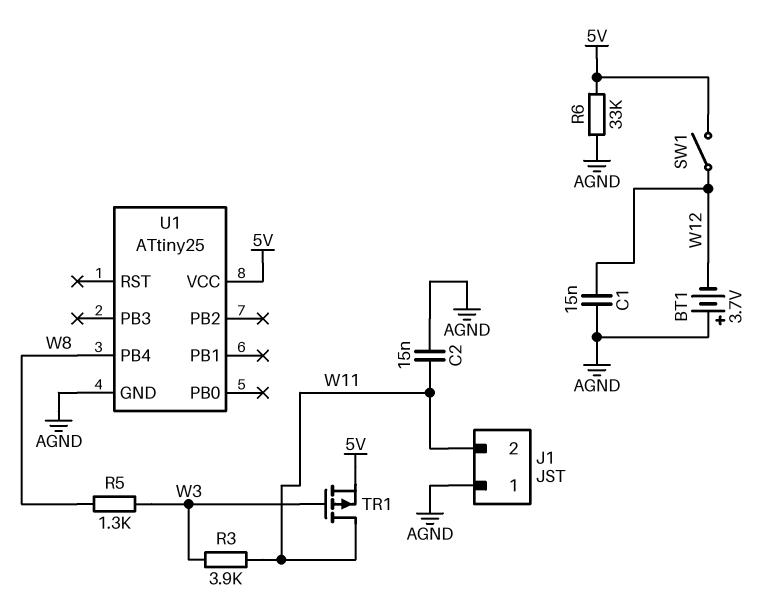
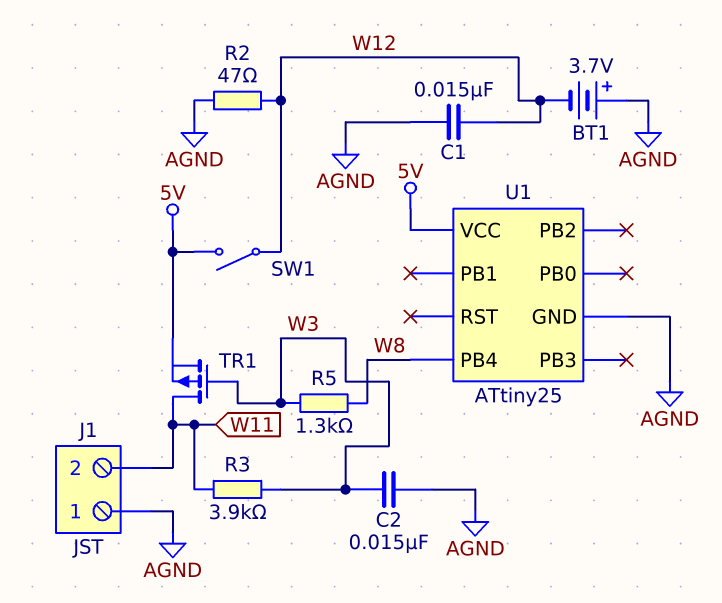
C2: 15nF (AGND, W11) -> 15nF (AGND, W3)
R2: none -> 47 (AGND, W12)
R6: 33k (5V, AGND) -> none

